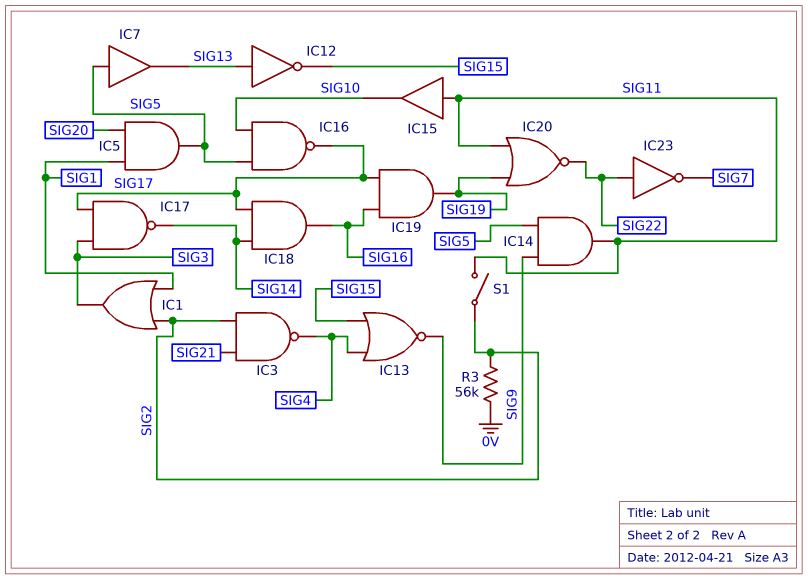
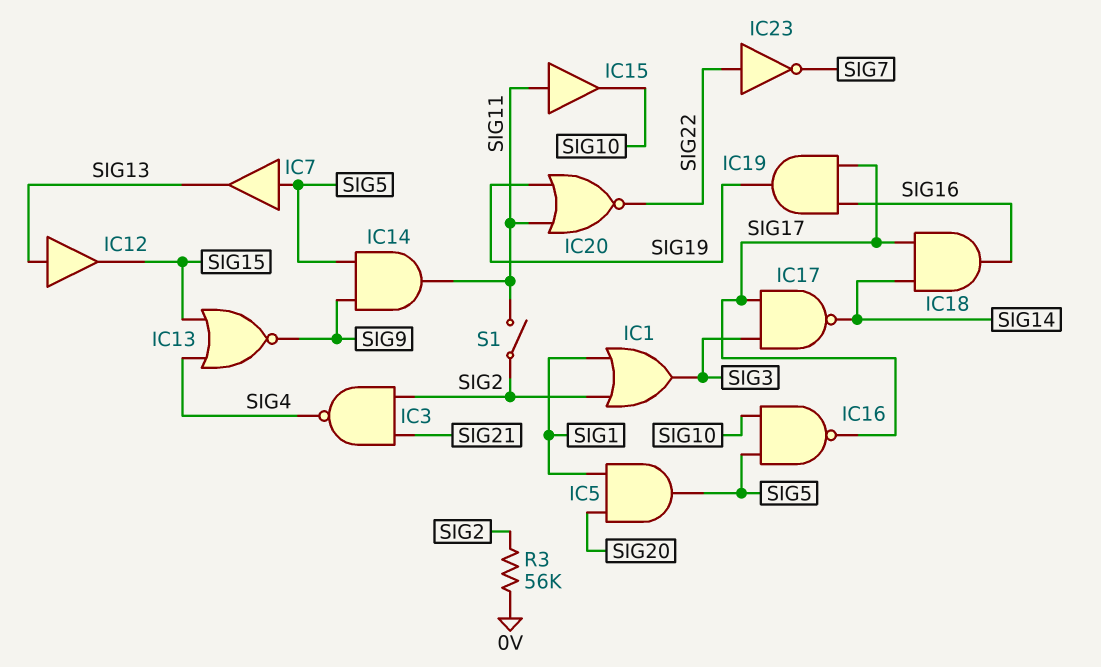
IC12: NOT (in SIG13, out SIG15) -> buffer (in SIG13, out SIG15)

